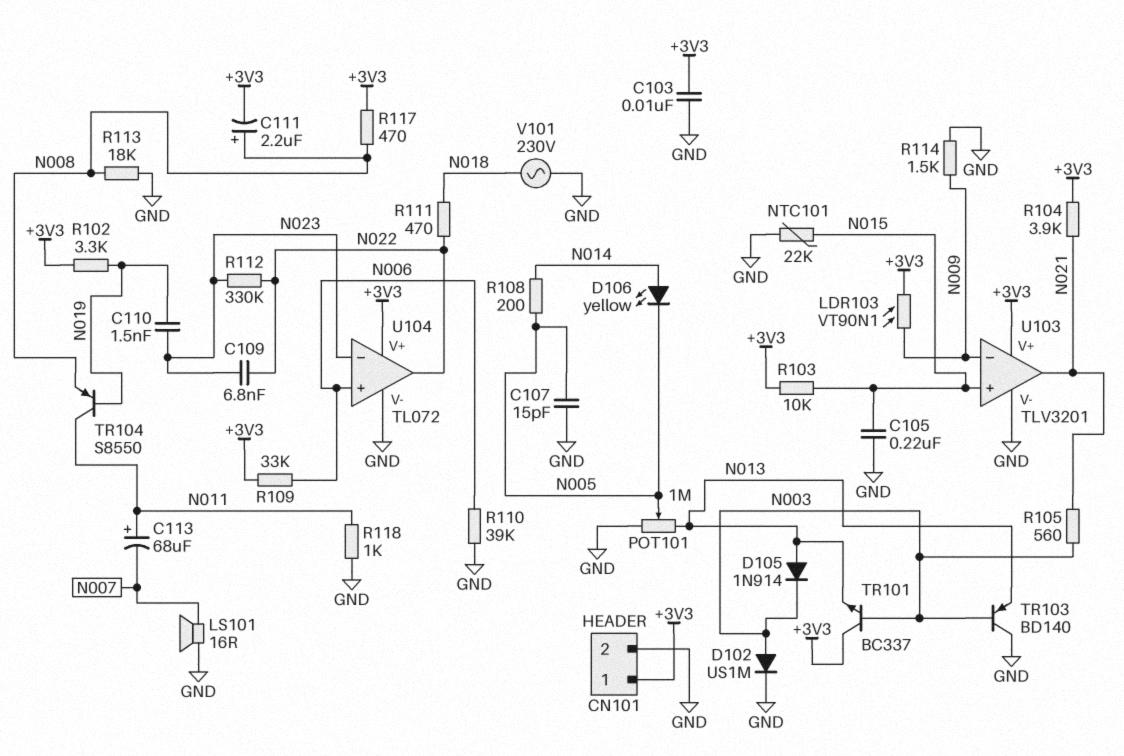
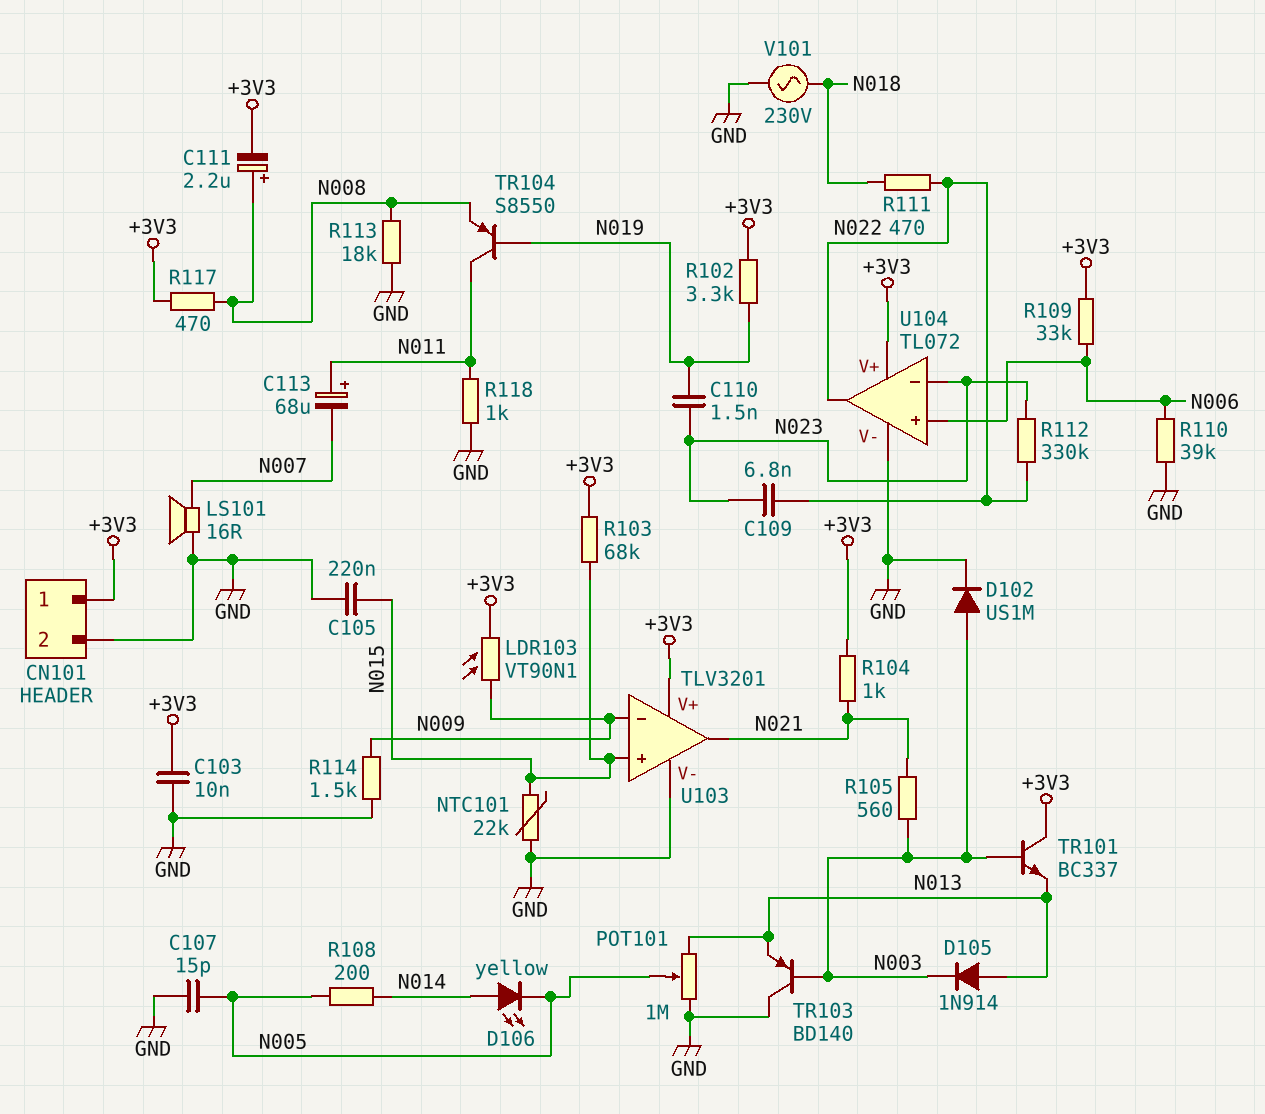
R103: 10k (+3V3, N015) -> 68k (+3V3, N015)
R104: 3.9k (+3V3, N021) -> 1k (+3V3, N021)

